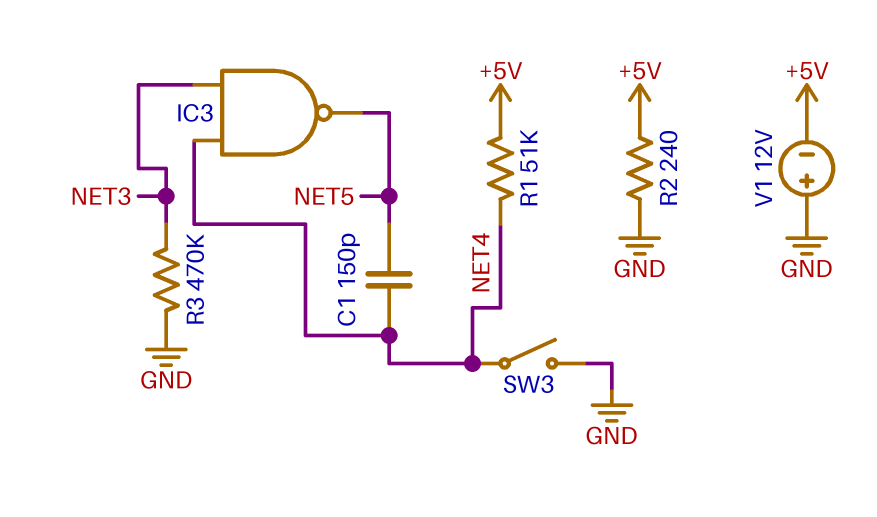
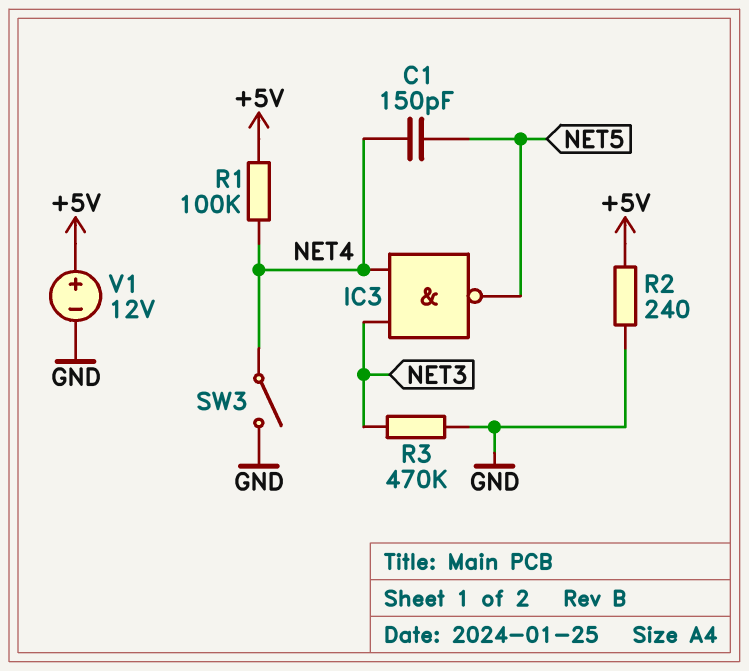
R1: 51k (+5V, NET4) -> 100k (+5V, NET4)
V1: 12V (plus GND, minus +5V) -> 12V (plus +5V, minus GND)

